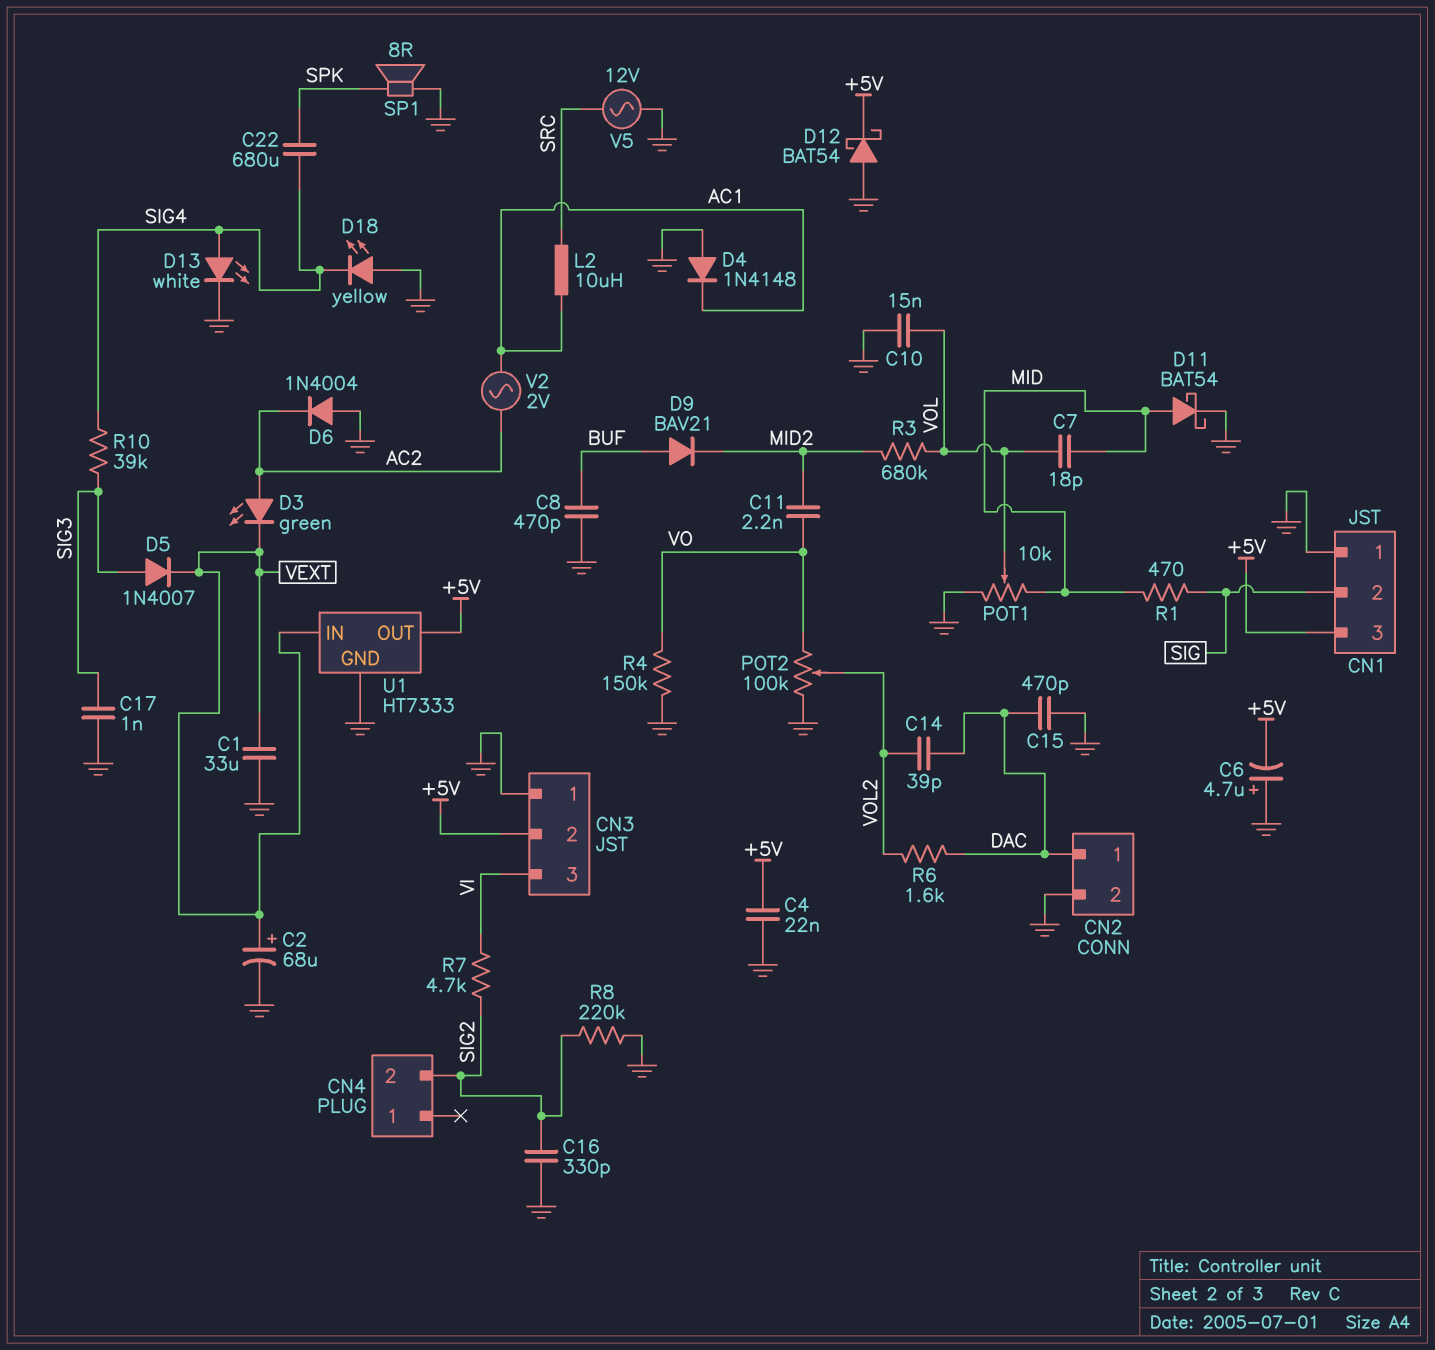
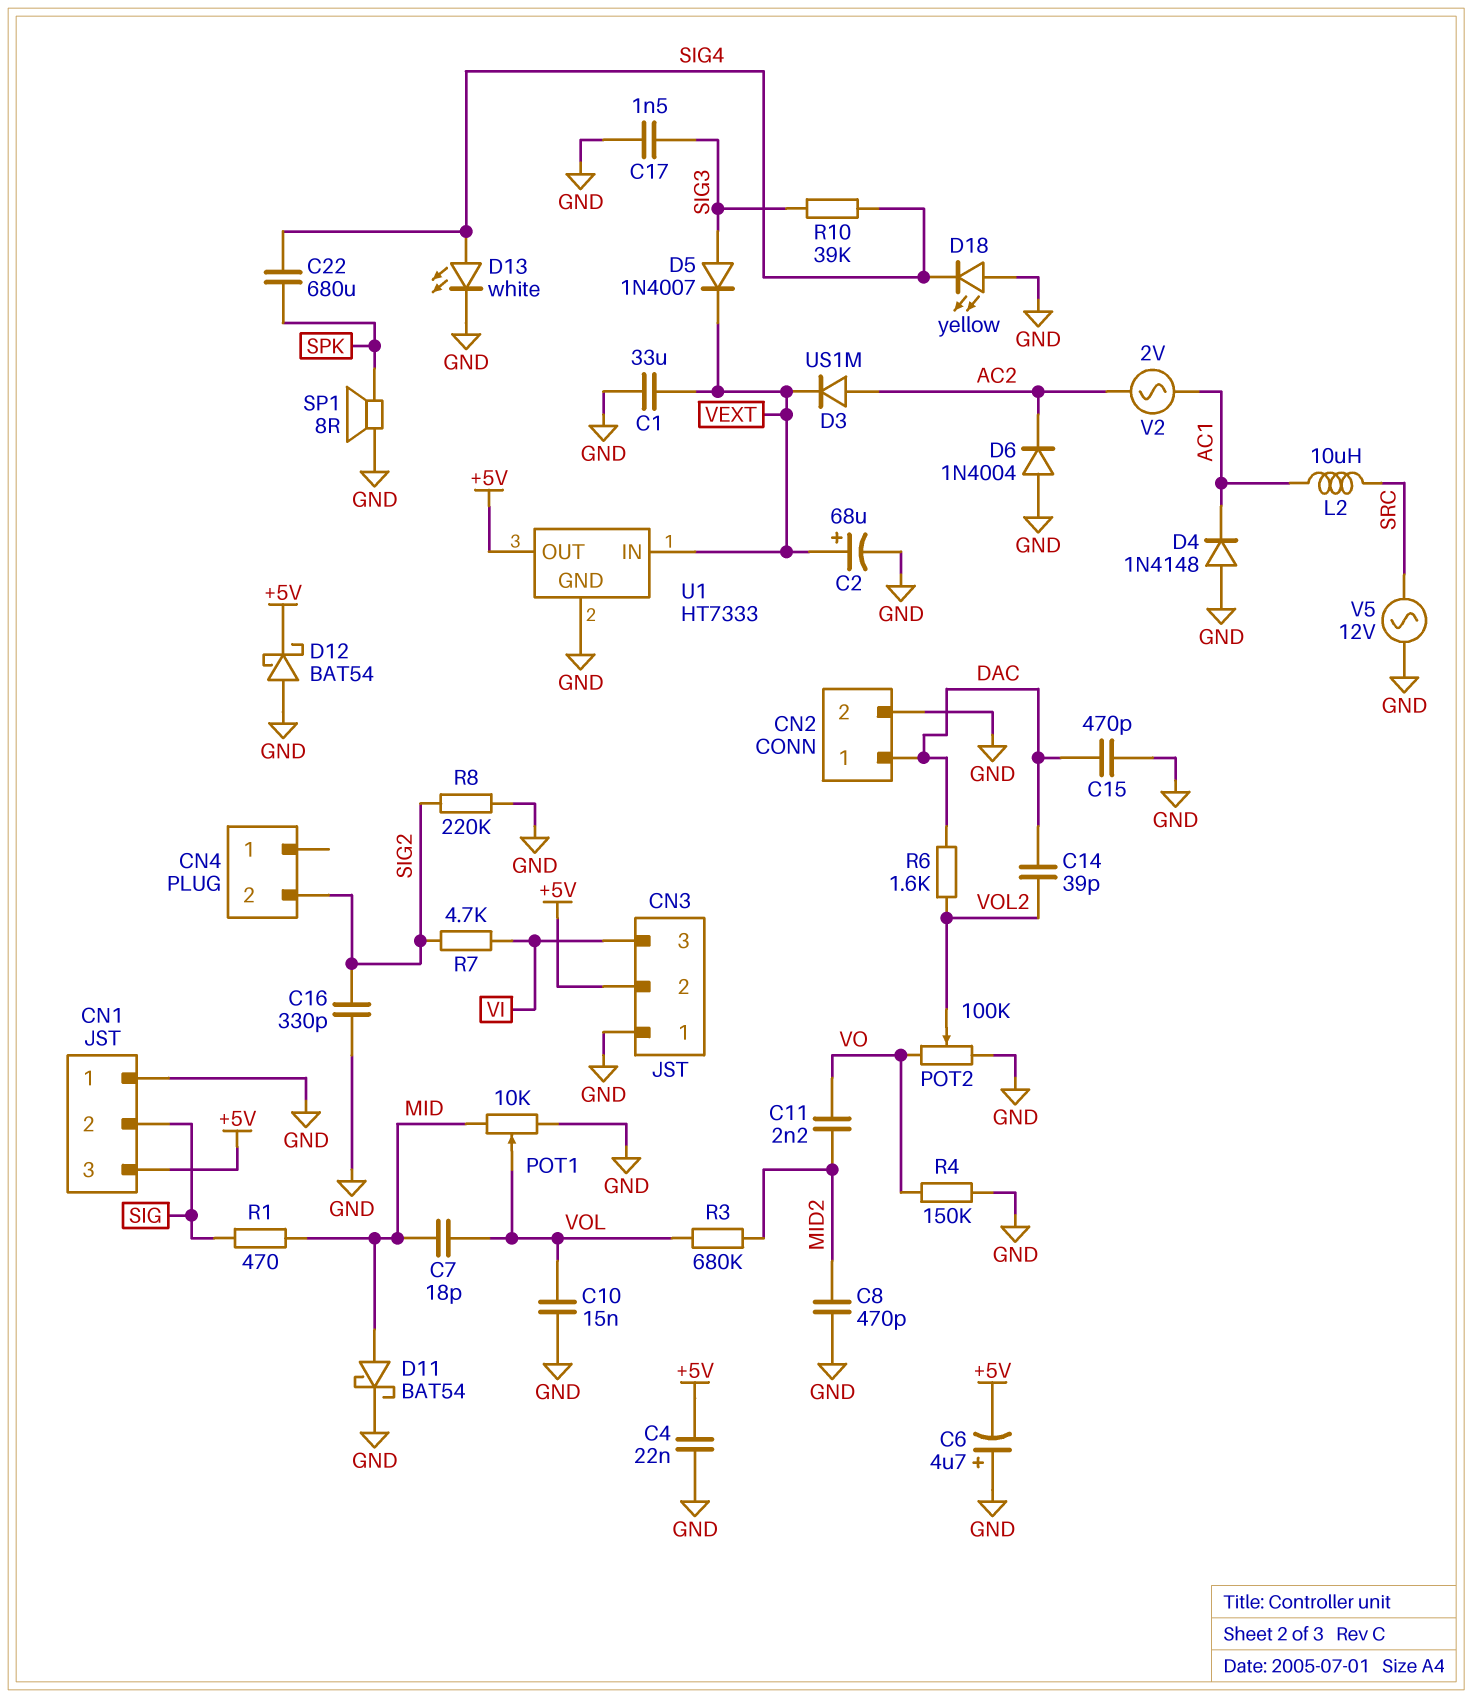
C8: 470pF (BUF, GND) -> 470pF (GND, MID2)
C17: 1nF (GND, SIG3) -> 1.5nF (GND, SIG3)
D3: LED green (A AC2, K VEXT) -> diode US1M (A AC2, K VEXT)
D9: diode BAV21 (A BUF, K MID2) -> none

